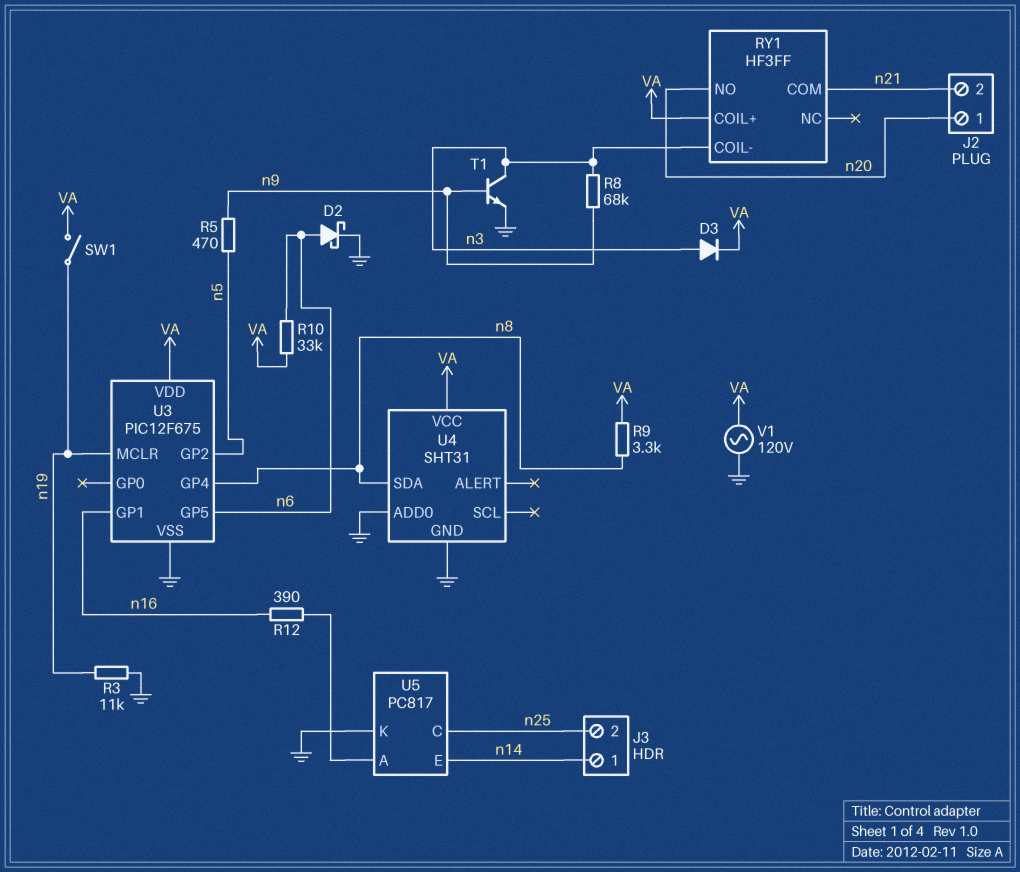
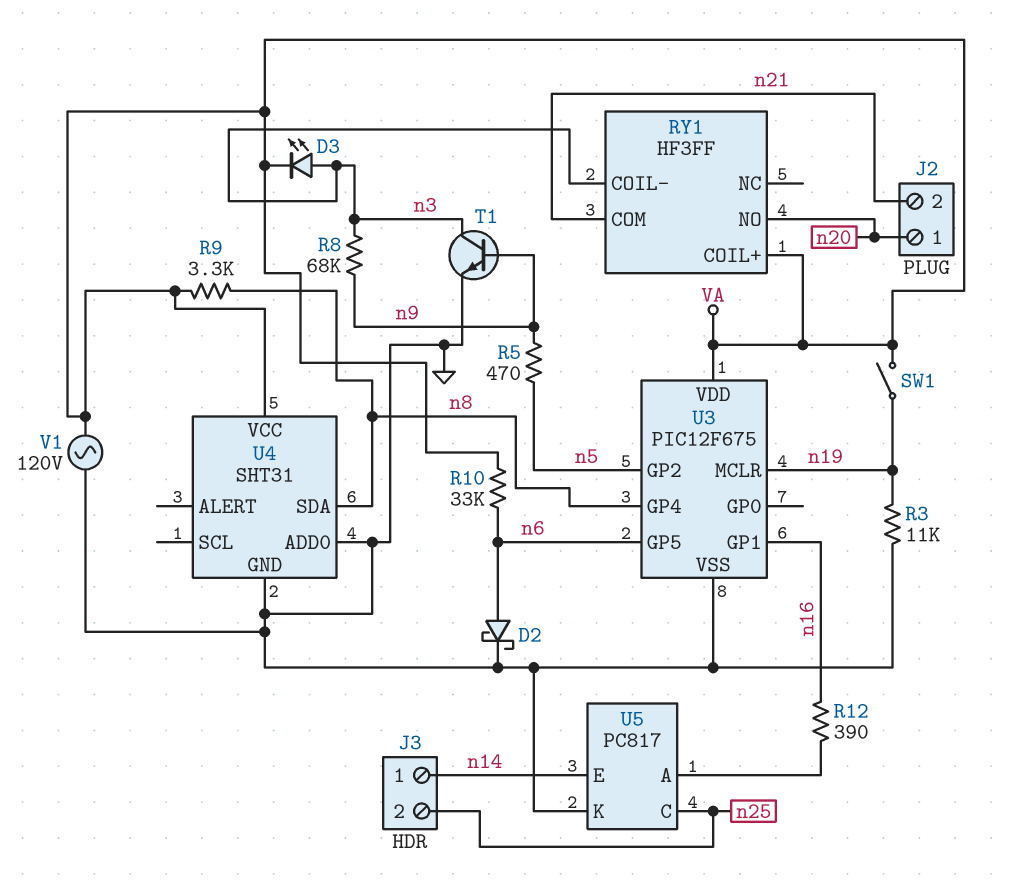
D3: diode (A n3, K VA) -> LED (A n3, K VA)

